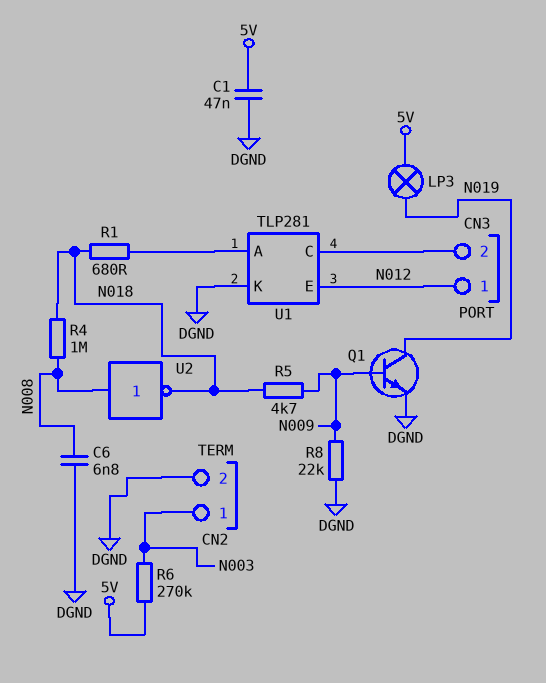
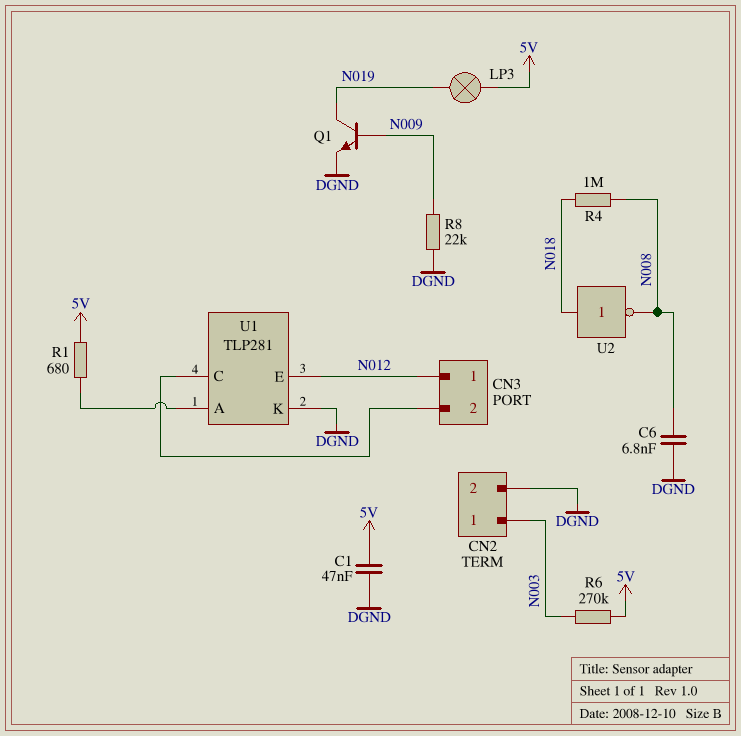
R1: 680 (N018, U1/A) -> 680 (5V, U1/A)
R5: 4.7k (N009, N018) -> none
U2: NOT (in N008, out N018) -> NOT (in N018, out N008)

